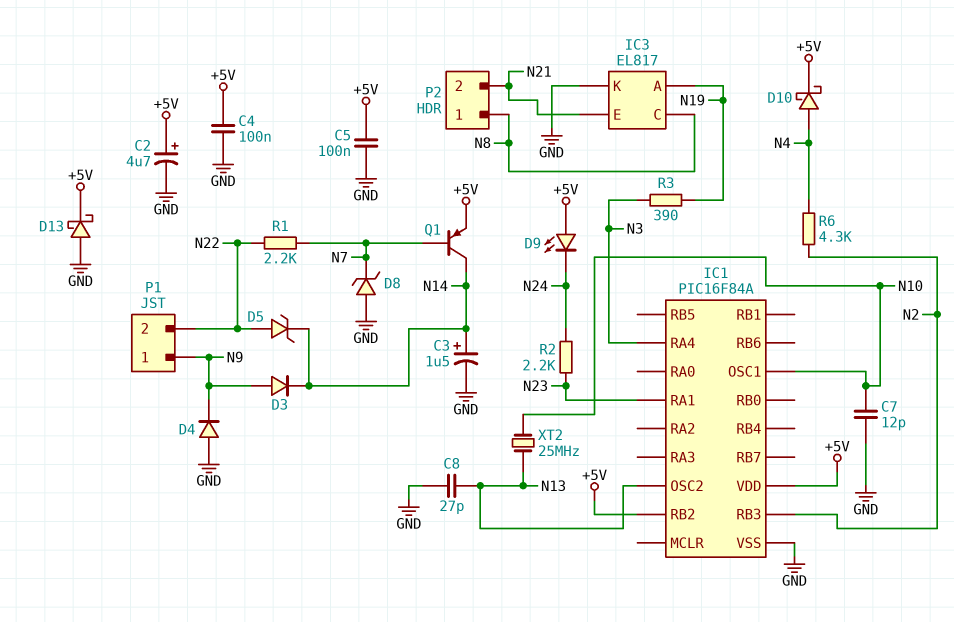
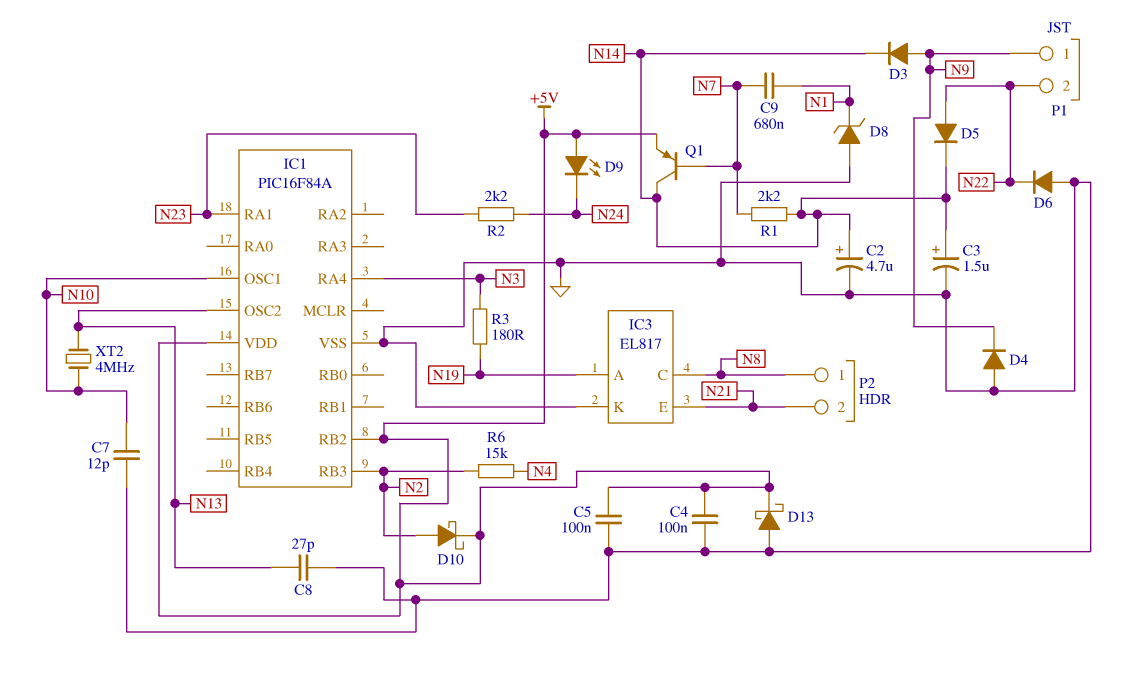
C2: 4.7uF (plus +5V, minus GND) -> 4.7uF (plus N14, minus GND)
C9: none -> 680nF (N1, N7)
D5: zener (A N22, K N14) -> diode (A N22, K N14)
D6: none -> diode (A GND, K N22)
D8: zener (A GND, K N7) -> zener (A GND, K N1)
D10: schottky (A N4, K +5V) -> schottky (A N2, K +5V)
R1: 2.2k (N7, N22) -> 2.2k (N7, N14)
R3: 390 (N3, N19) -> 180 (N3, N19)
R6: 4.3k (N2, N4) -> 15k (N2, N4)
XT2: 25MHz (N10, N13) -> 4MHz (N10, N13)

